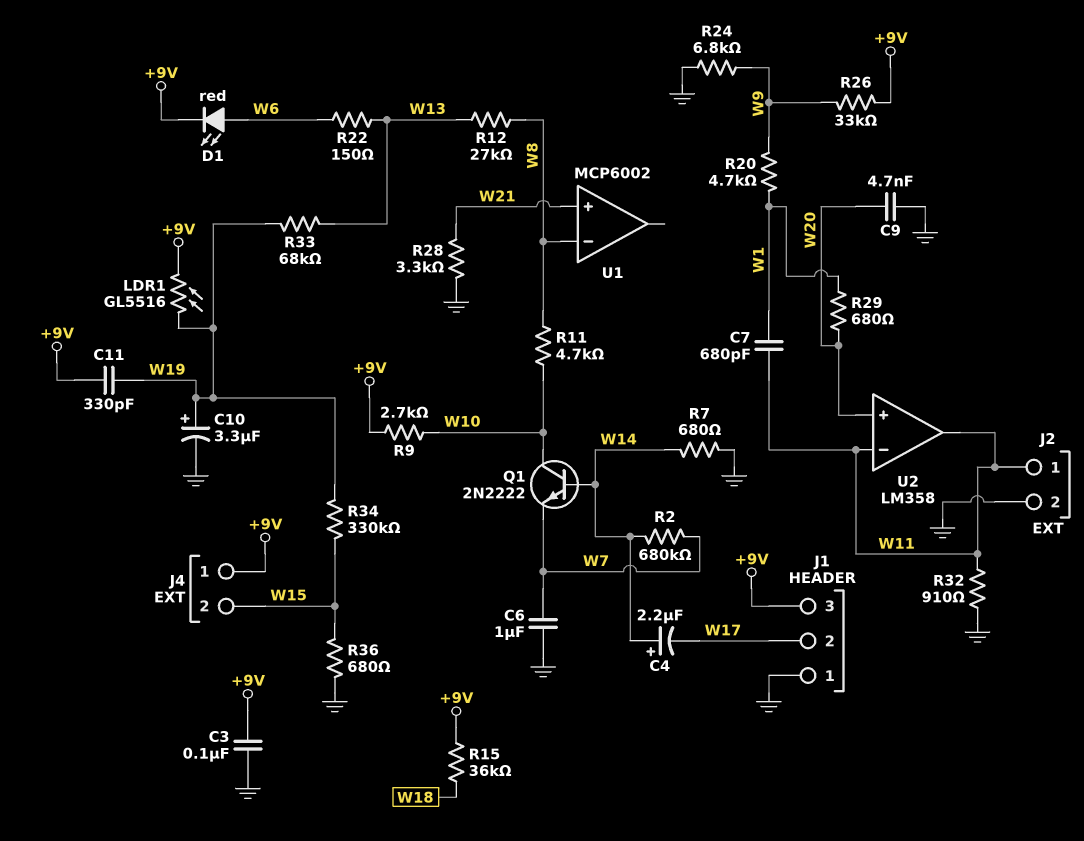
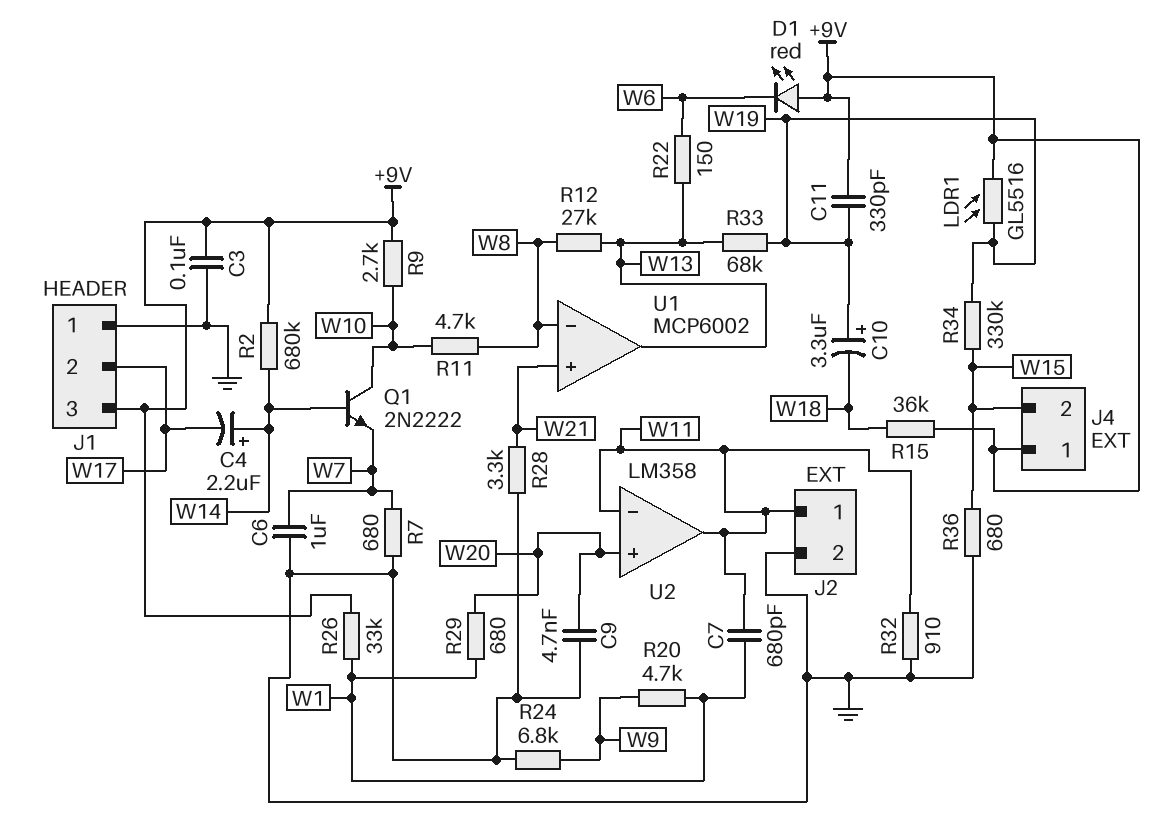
C10: 3.3uF (plus W19, minus GND) -> 3.3uF (plus W19, minus W18)
D1: LED red (A W6, K +9V) -> LED red (A +9V, K W6)
R2: 680k (W7, W14) -> 680k (+9V, W14)
R7: 680 (GND, W14) -> 680 (GND, W7)
R26: 33k (+9V, W9) -> 33k (+9V, W1)
U1 pin out: none -> W13

